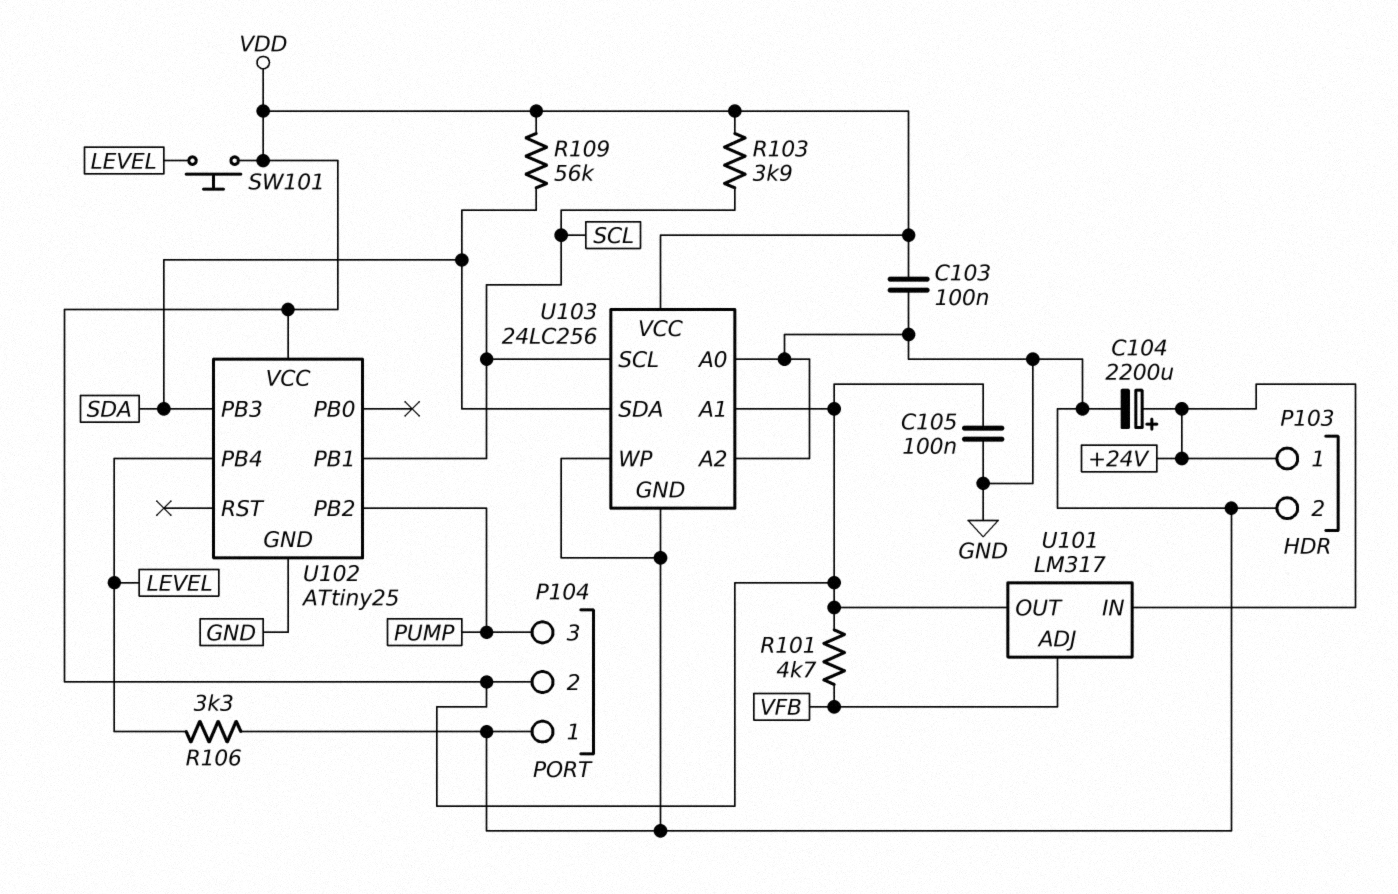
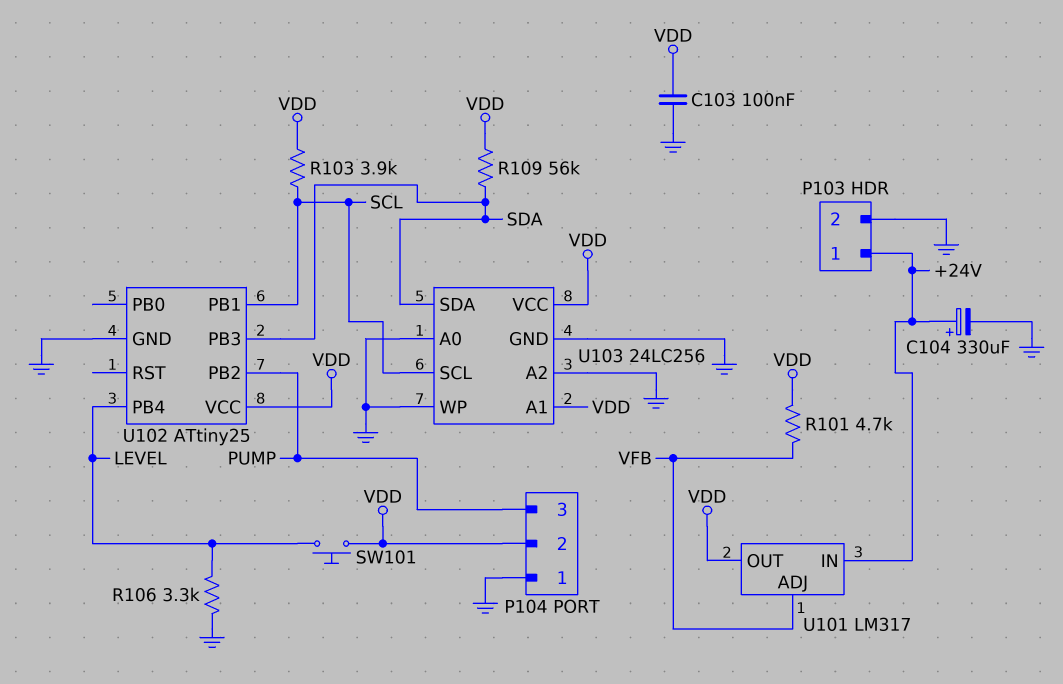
C104: 2200uF (plus +24V, minus GND) -> 330uF (plus +24V, minus GND)
C105: 100nF (GND, VDD) -> none

